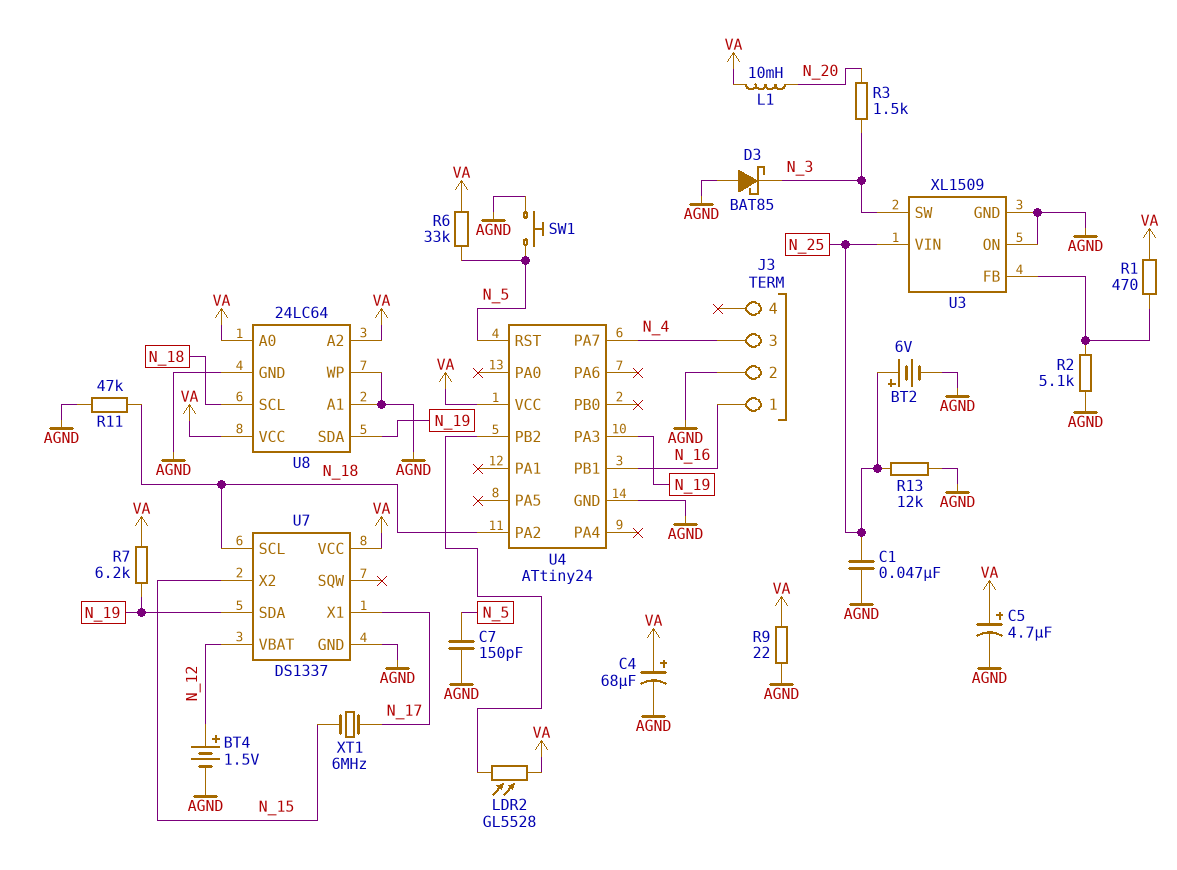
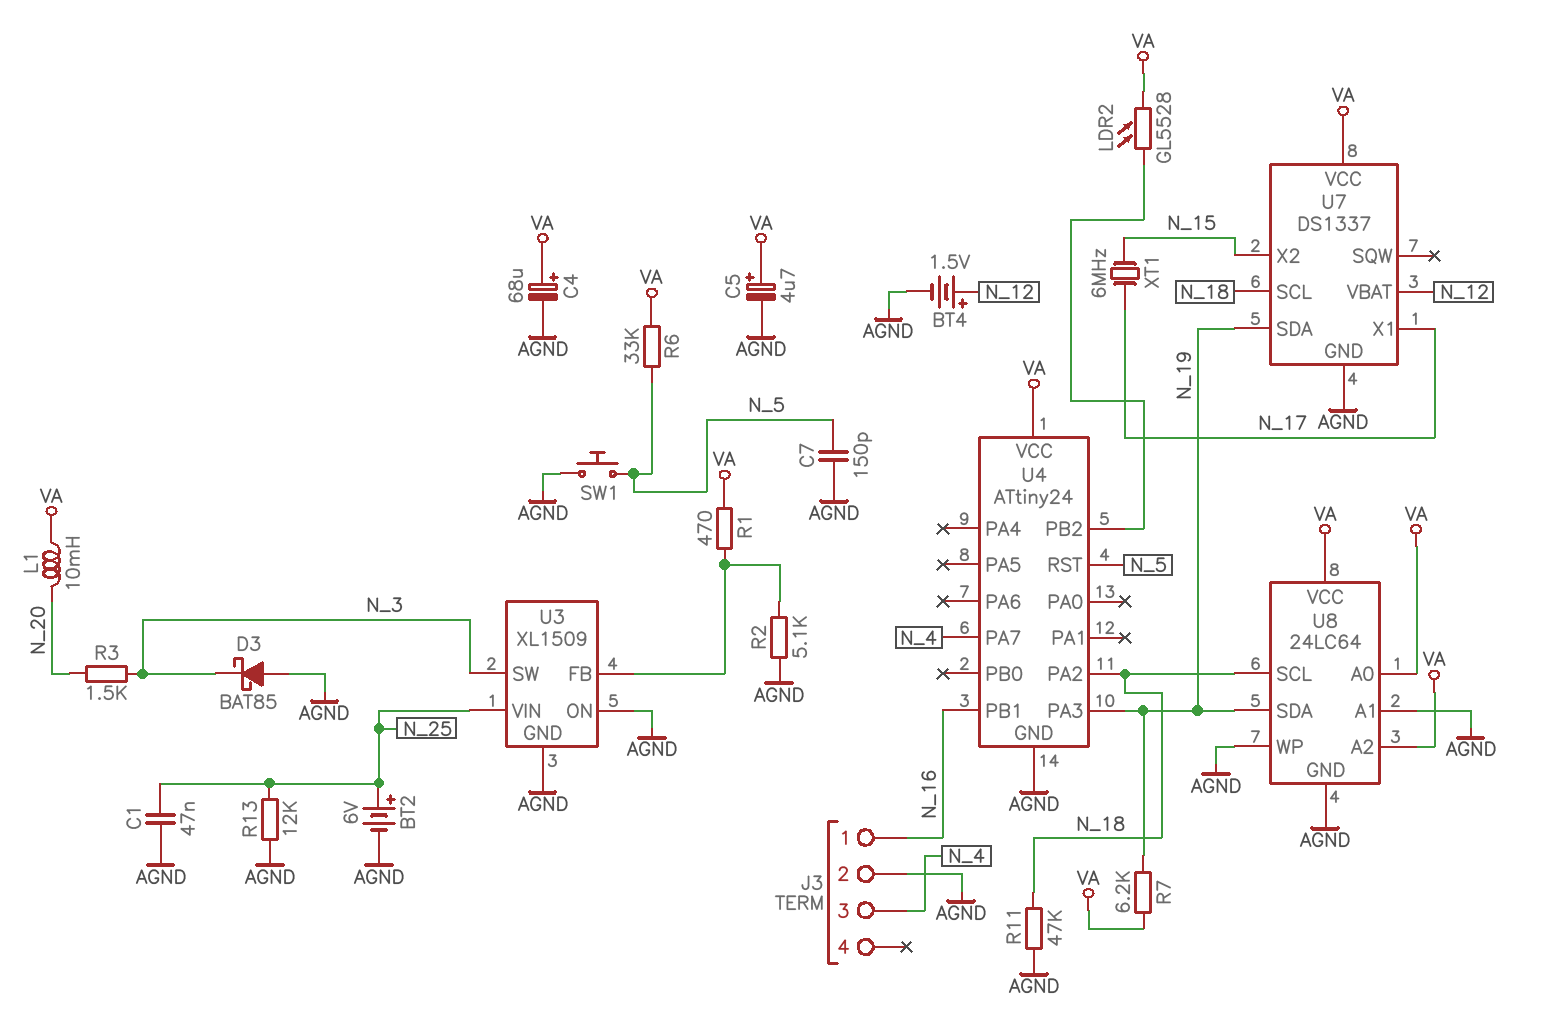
R9: 22 (AGND, VA) -> none

